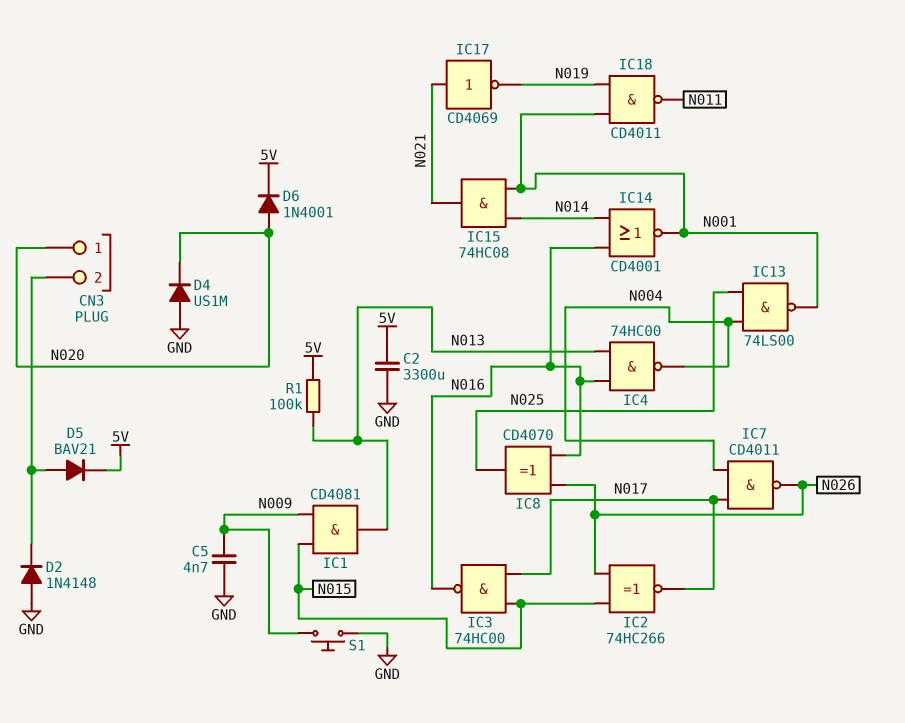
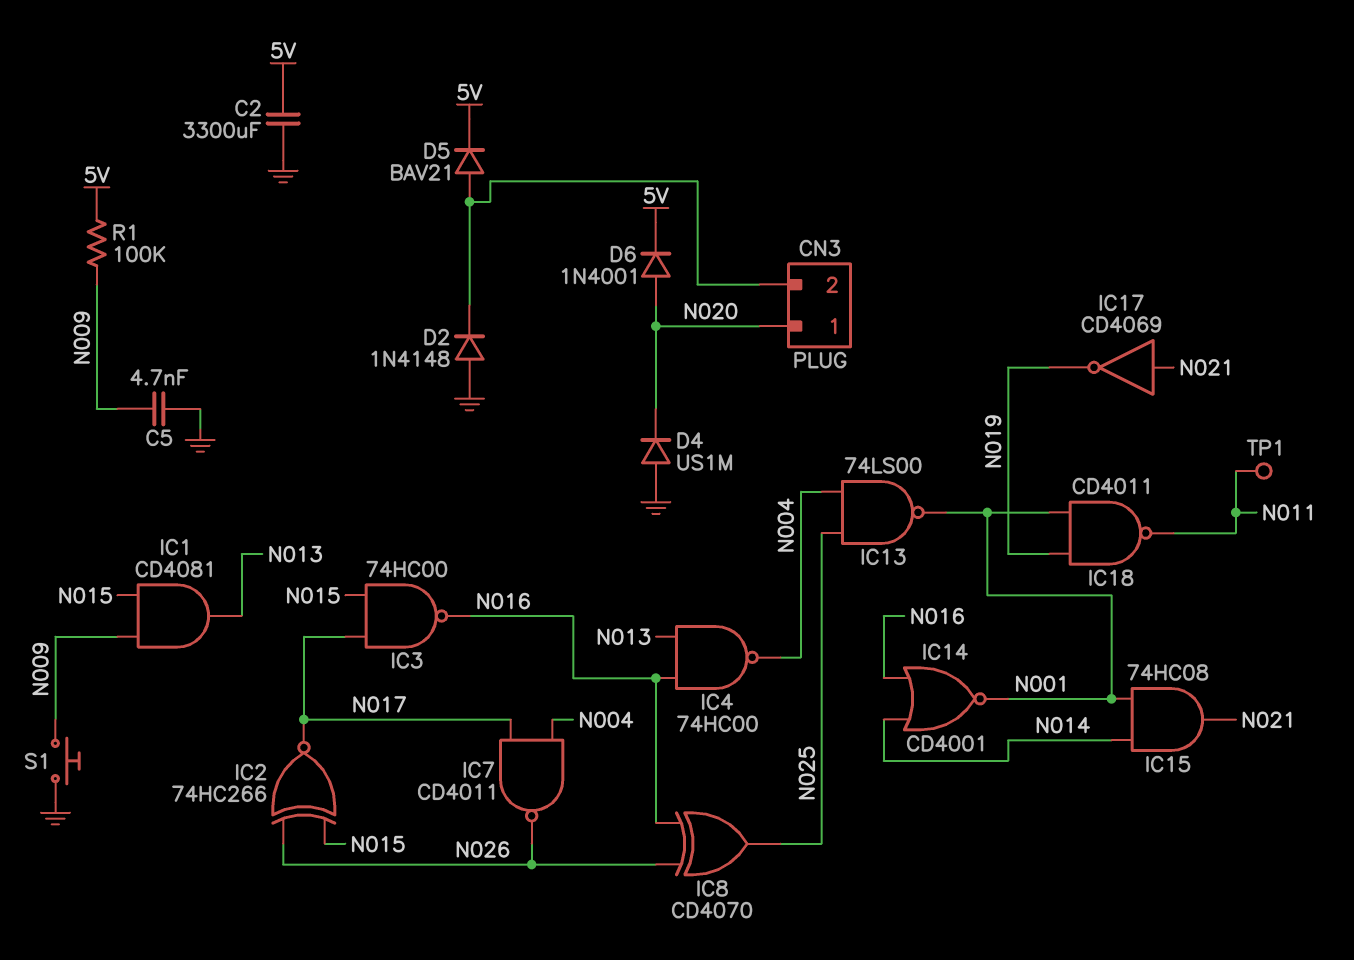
R1: 100k (5V, N013) -> 100k (5V, N009)
TP1: none -> test point (N011)

